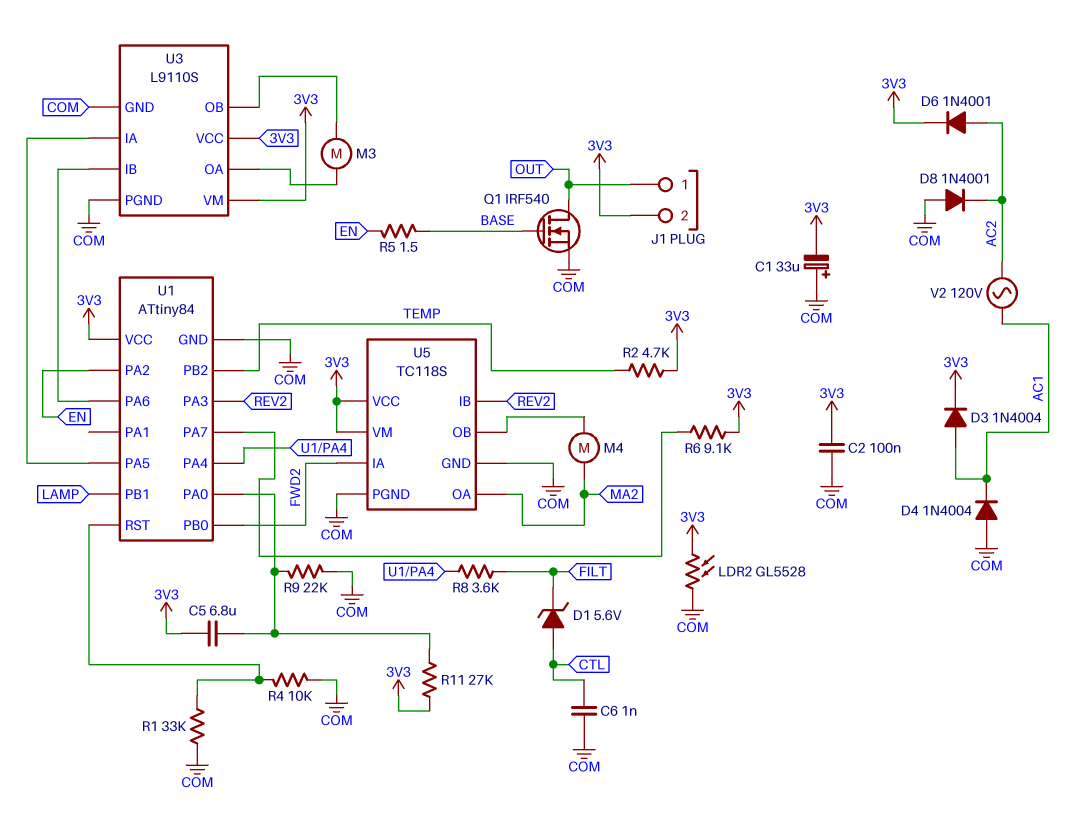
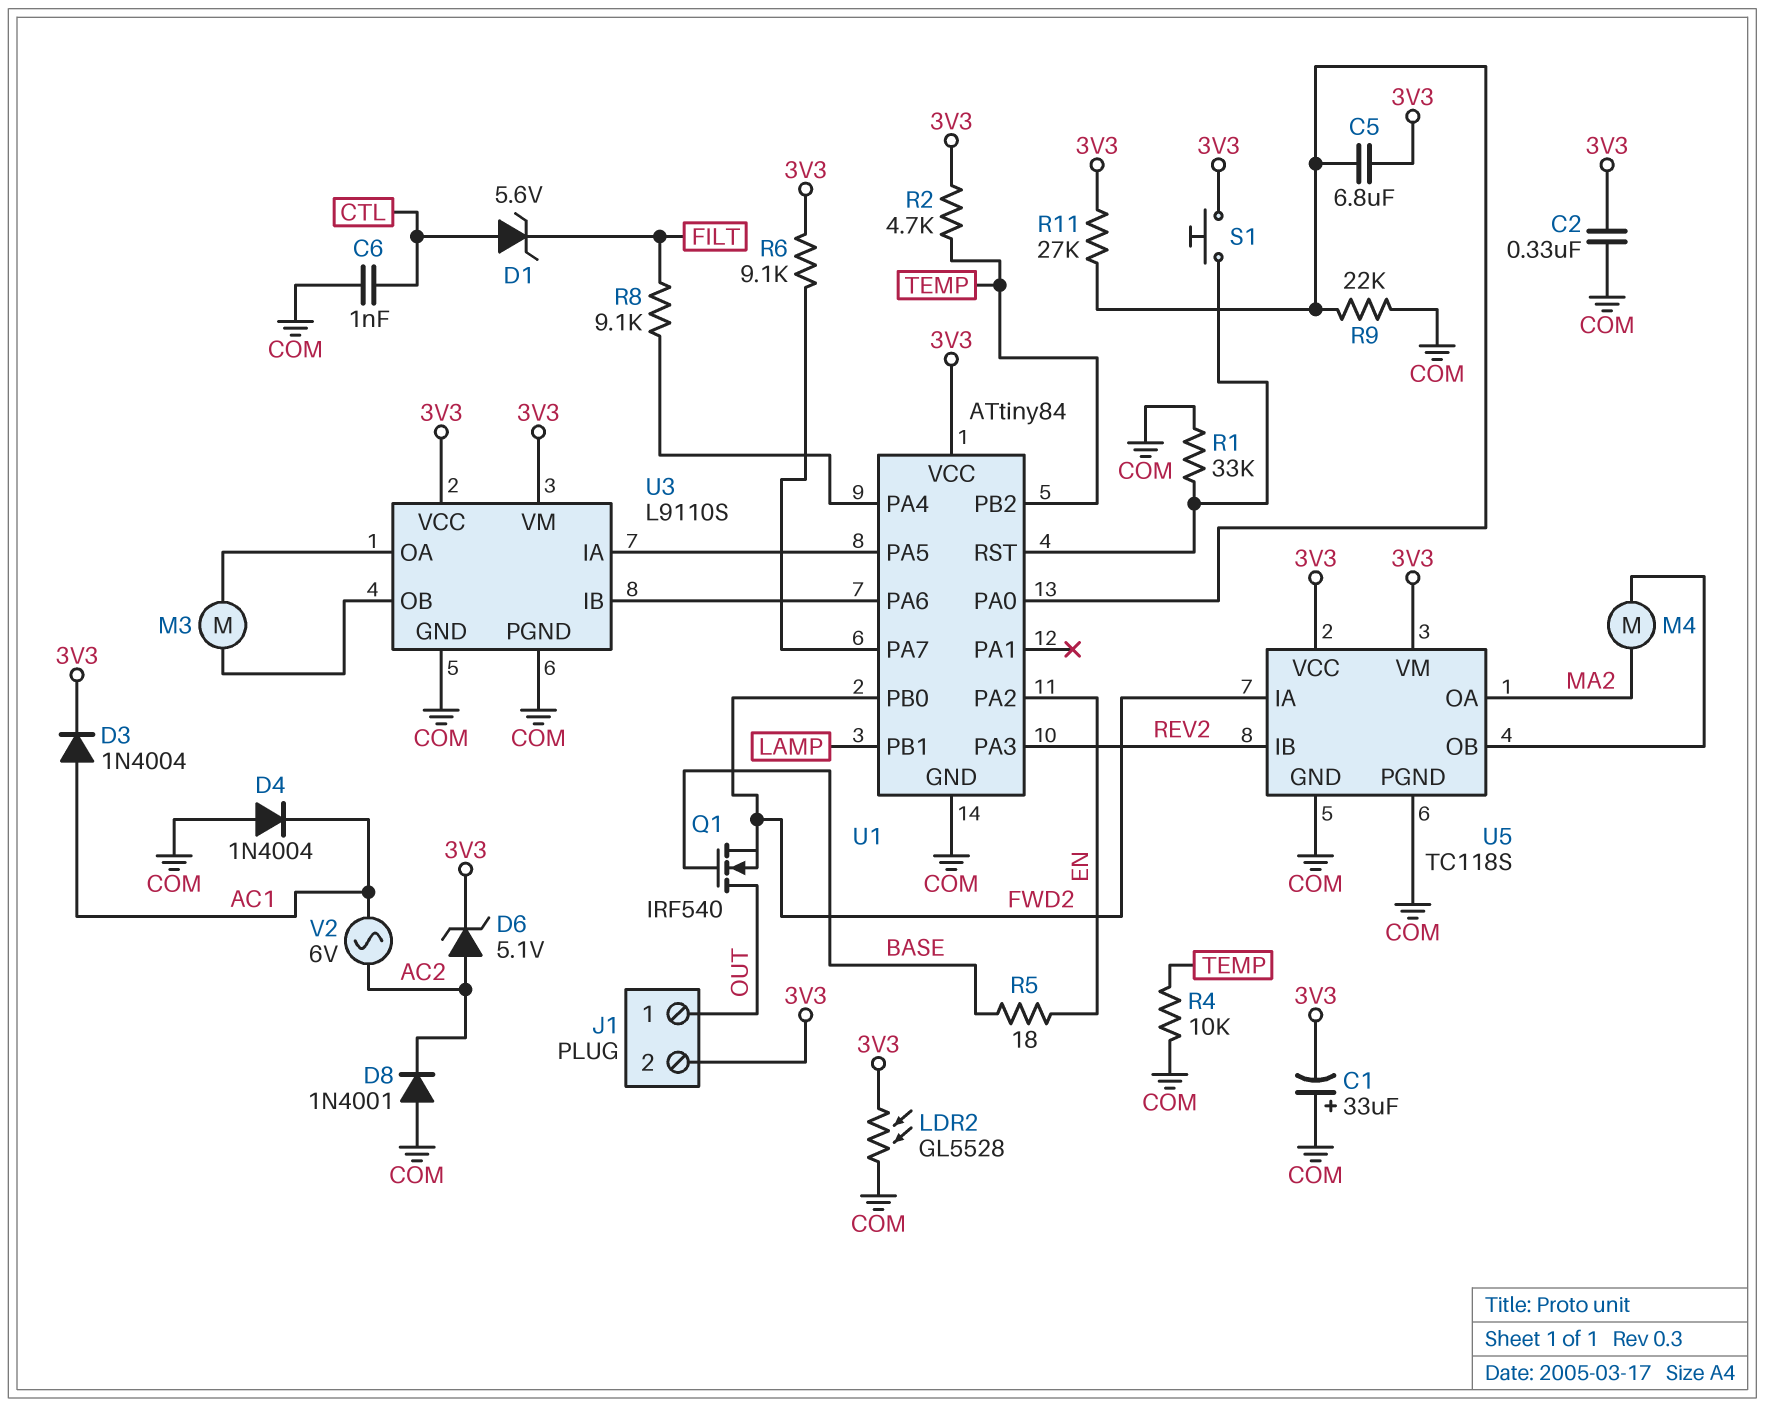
C2: 100nF (3V3, COM) -> 330nF (3V3, COM)
D6: diode 1N4001 (A AC2, K 3V3) -> zener 5.1V (A AC2, K 3V3)
Q1: NMOS IRF540 (G BASE, D OUT, S COM) -> NMOS IRF540 (G BASE, D OUT, S FWD2)
R4: 10k (COM, U1/RST) -> 10k (COM, TEMP)
R5: 1.5 (BASE, EN) -> 18 (BASE, EN)
R8: 3.6k (FILT, U1/PA4) -> 9.1k (FILT, U1/PA4)
S1: none -> button (3V3, U1/RST)
V2: AC 120V (AC1, AC2) -> AC 6V (AC1, AC2)

